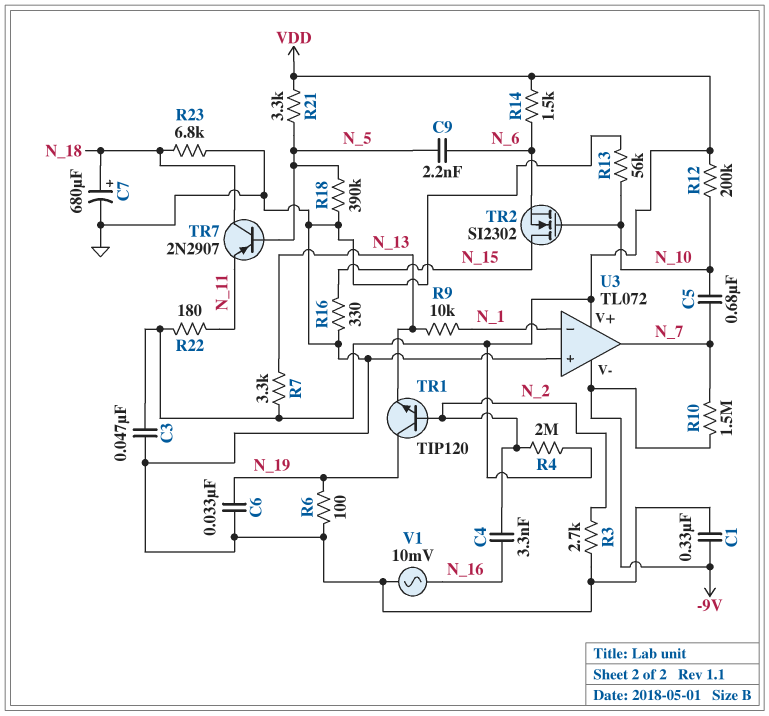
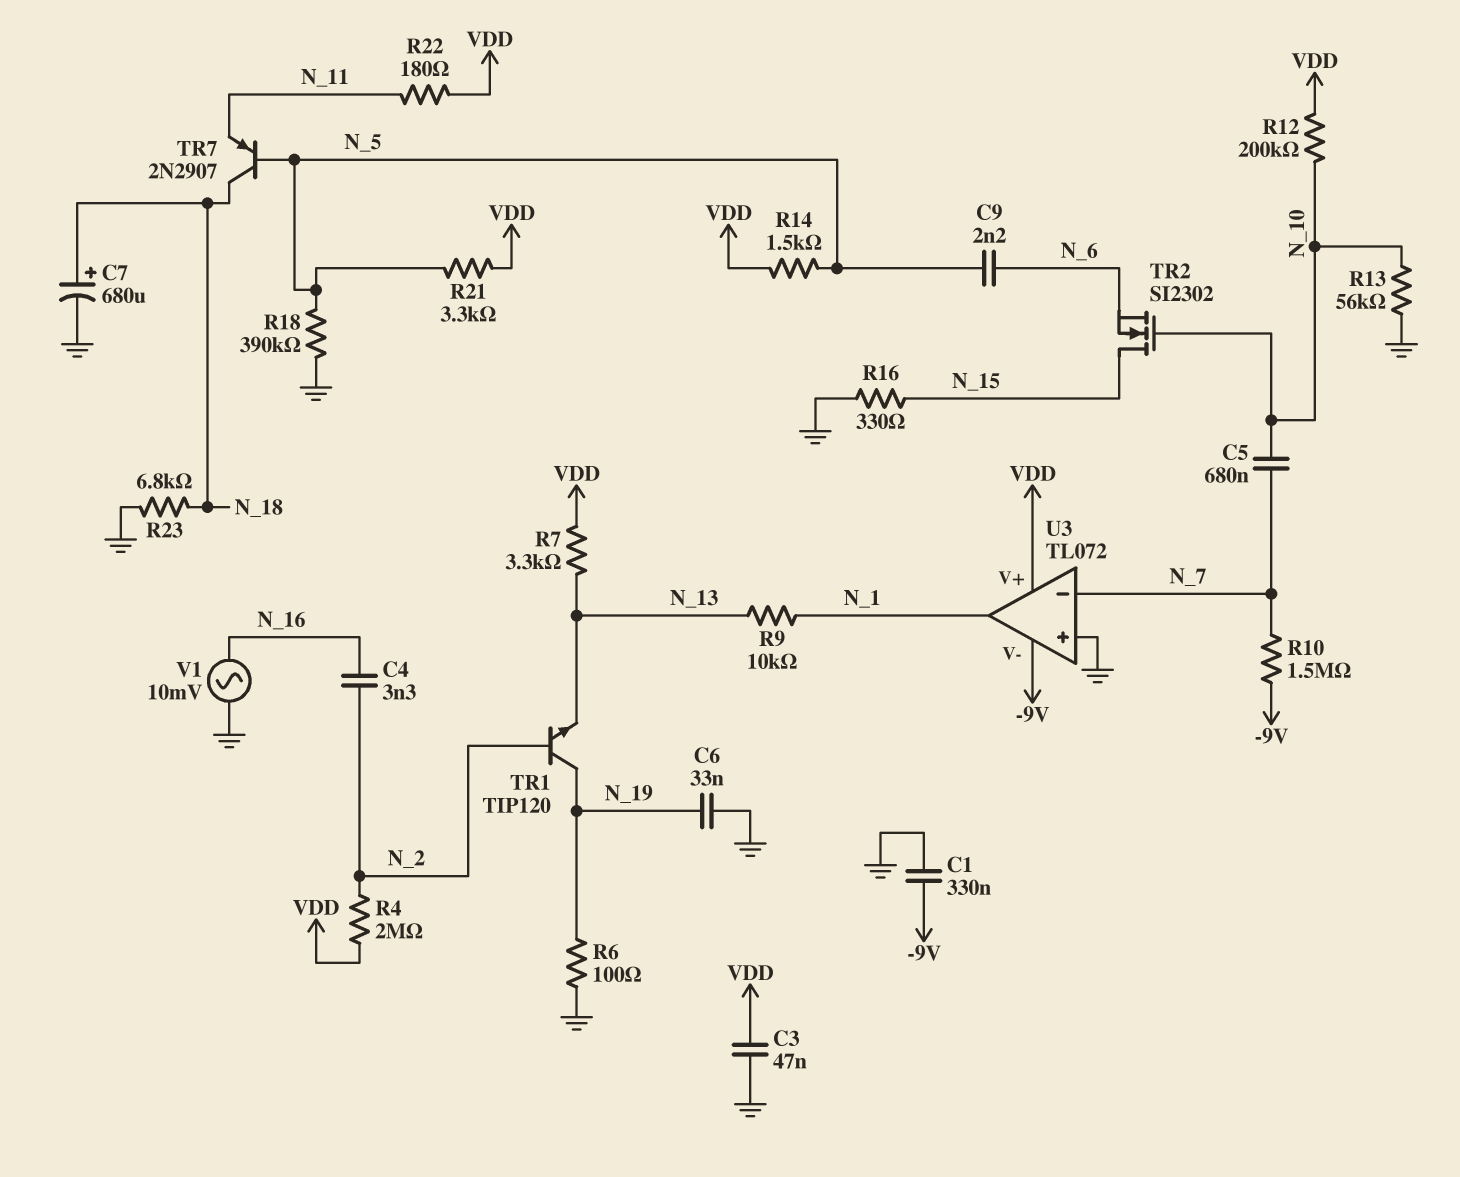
R3: 2.7k (GND, N_2) -> none
R14: 1.5k (N_6, VDD) -> 1.5k (N_5, VDD)
U3 pin in-: N_1 -> N_7
U3 pin out: N_7 -> N_1

